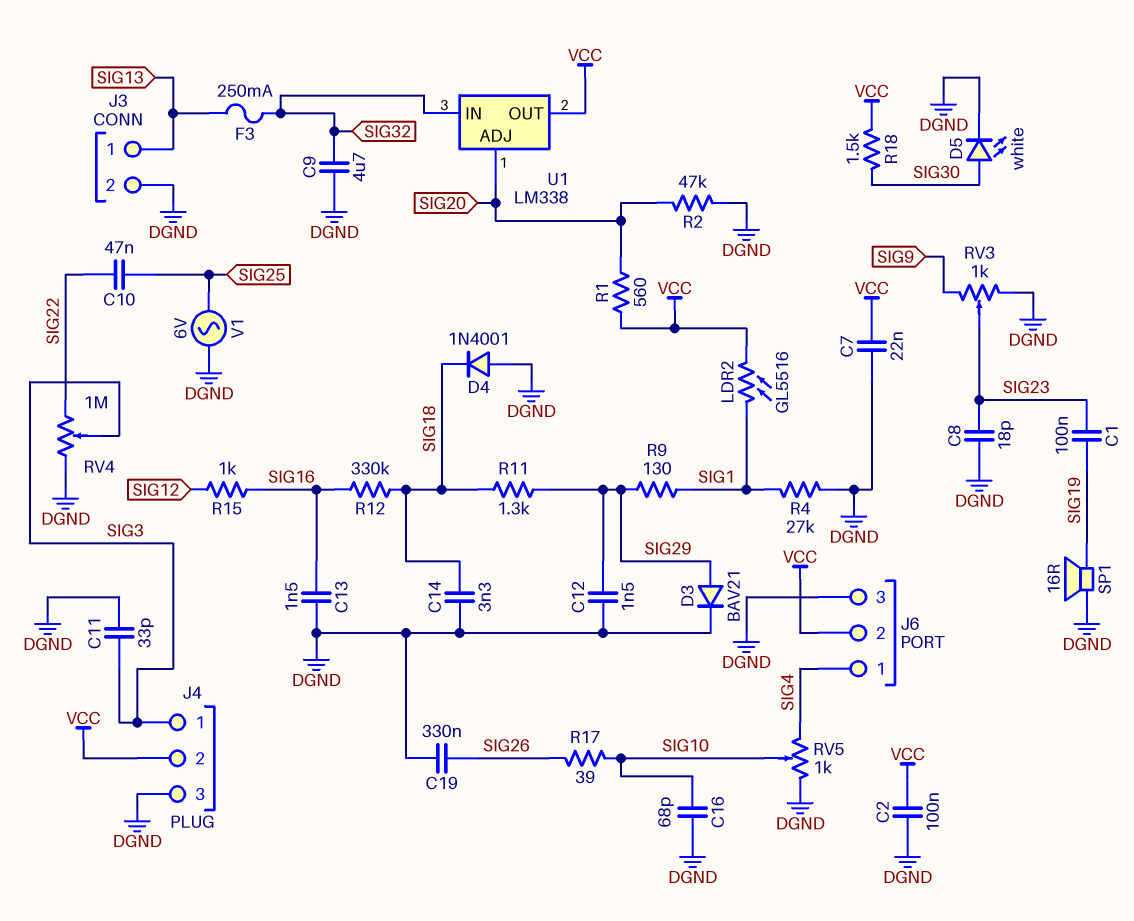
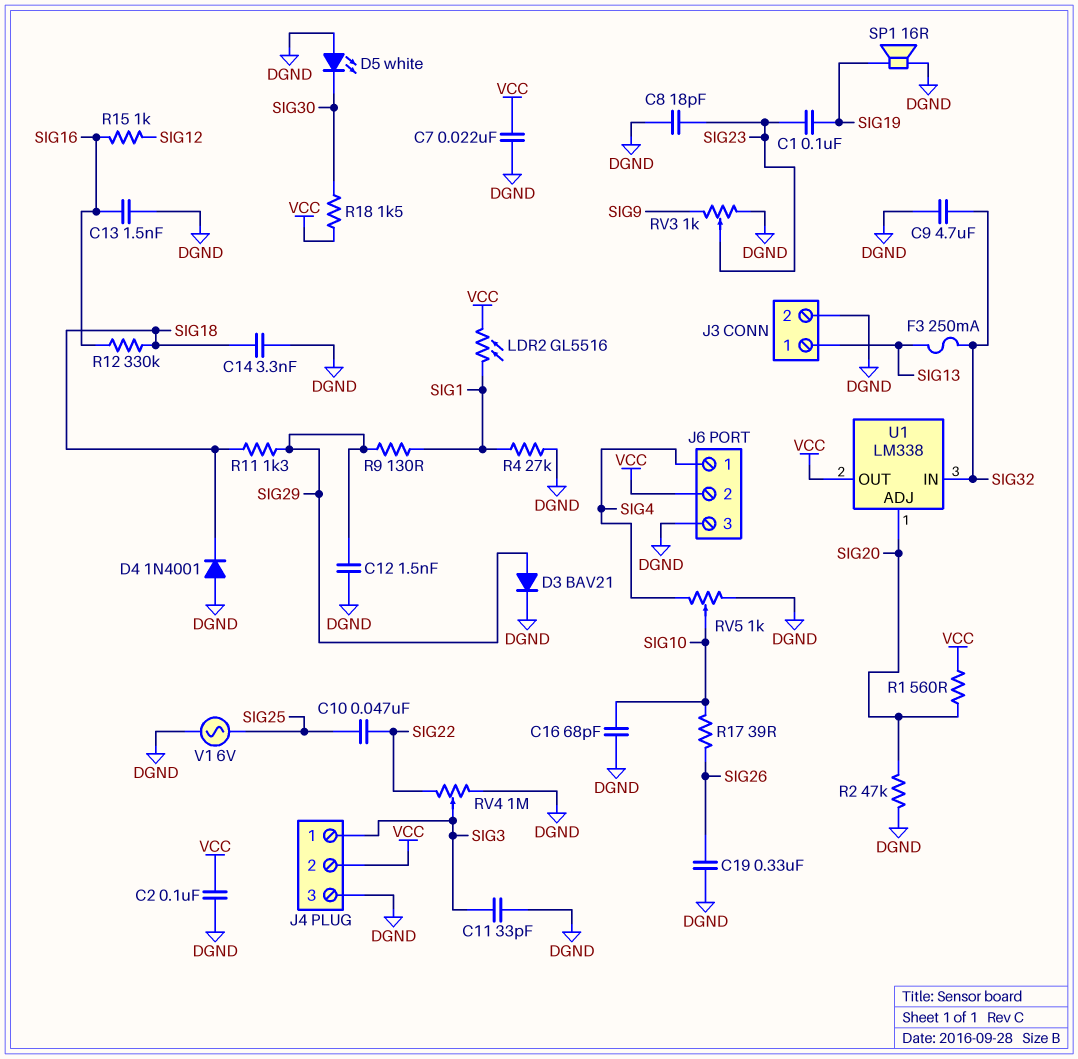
D5: LED white (A SIG30, K DGND) -> LED white (A DGND, K SIG30)

